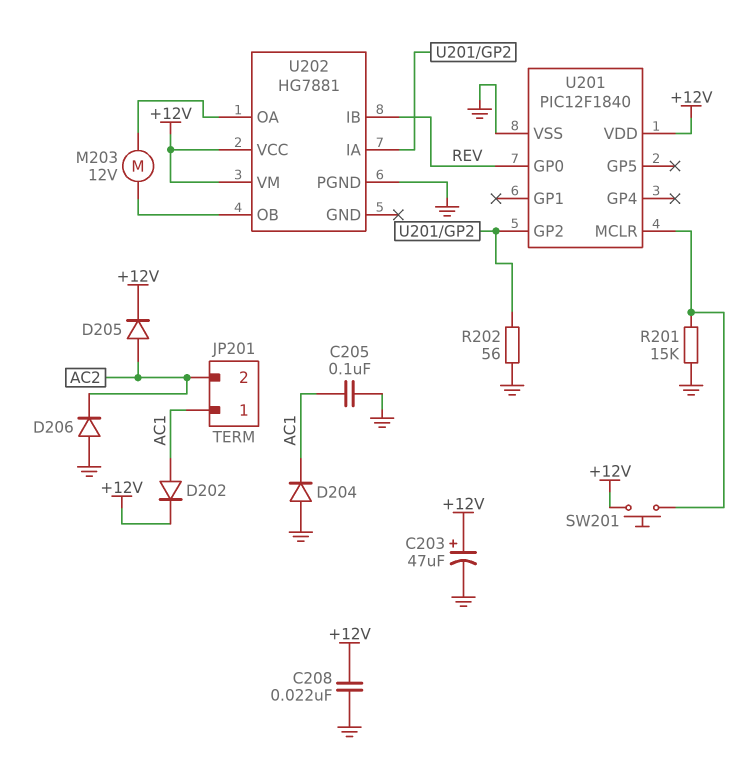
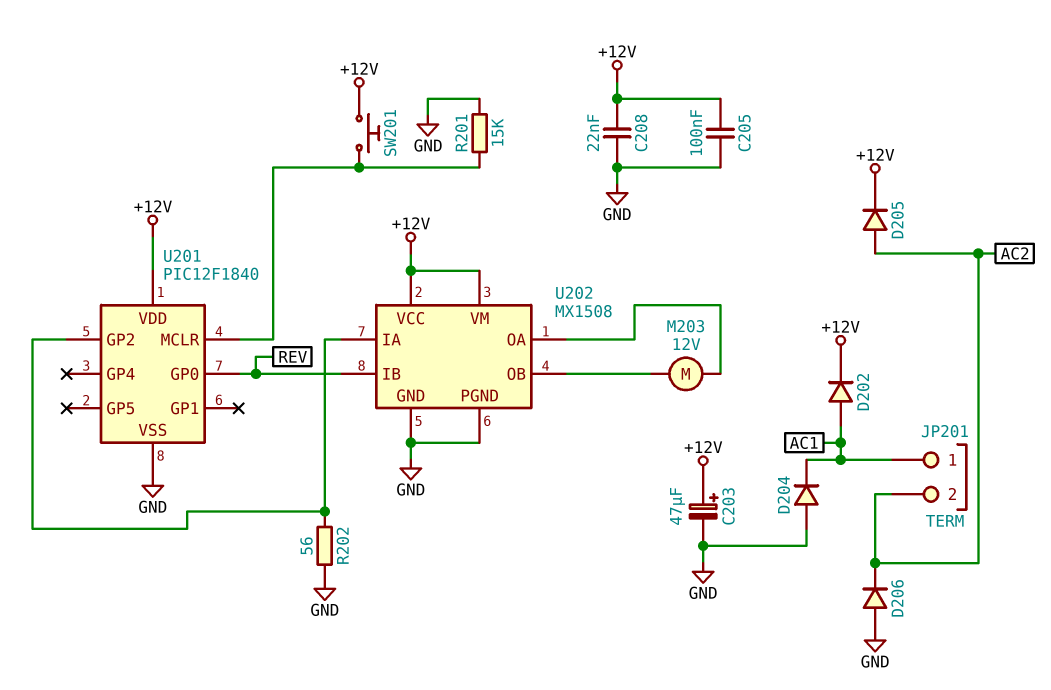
C205: 100nF (AC1, GND) -> 100nF (+12V, GND)
U202: HG7881 -> MX1508
U202 pin GND: none -> GND

